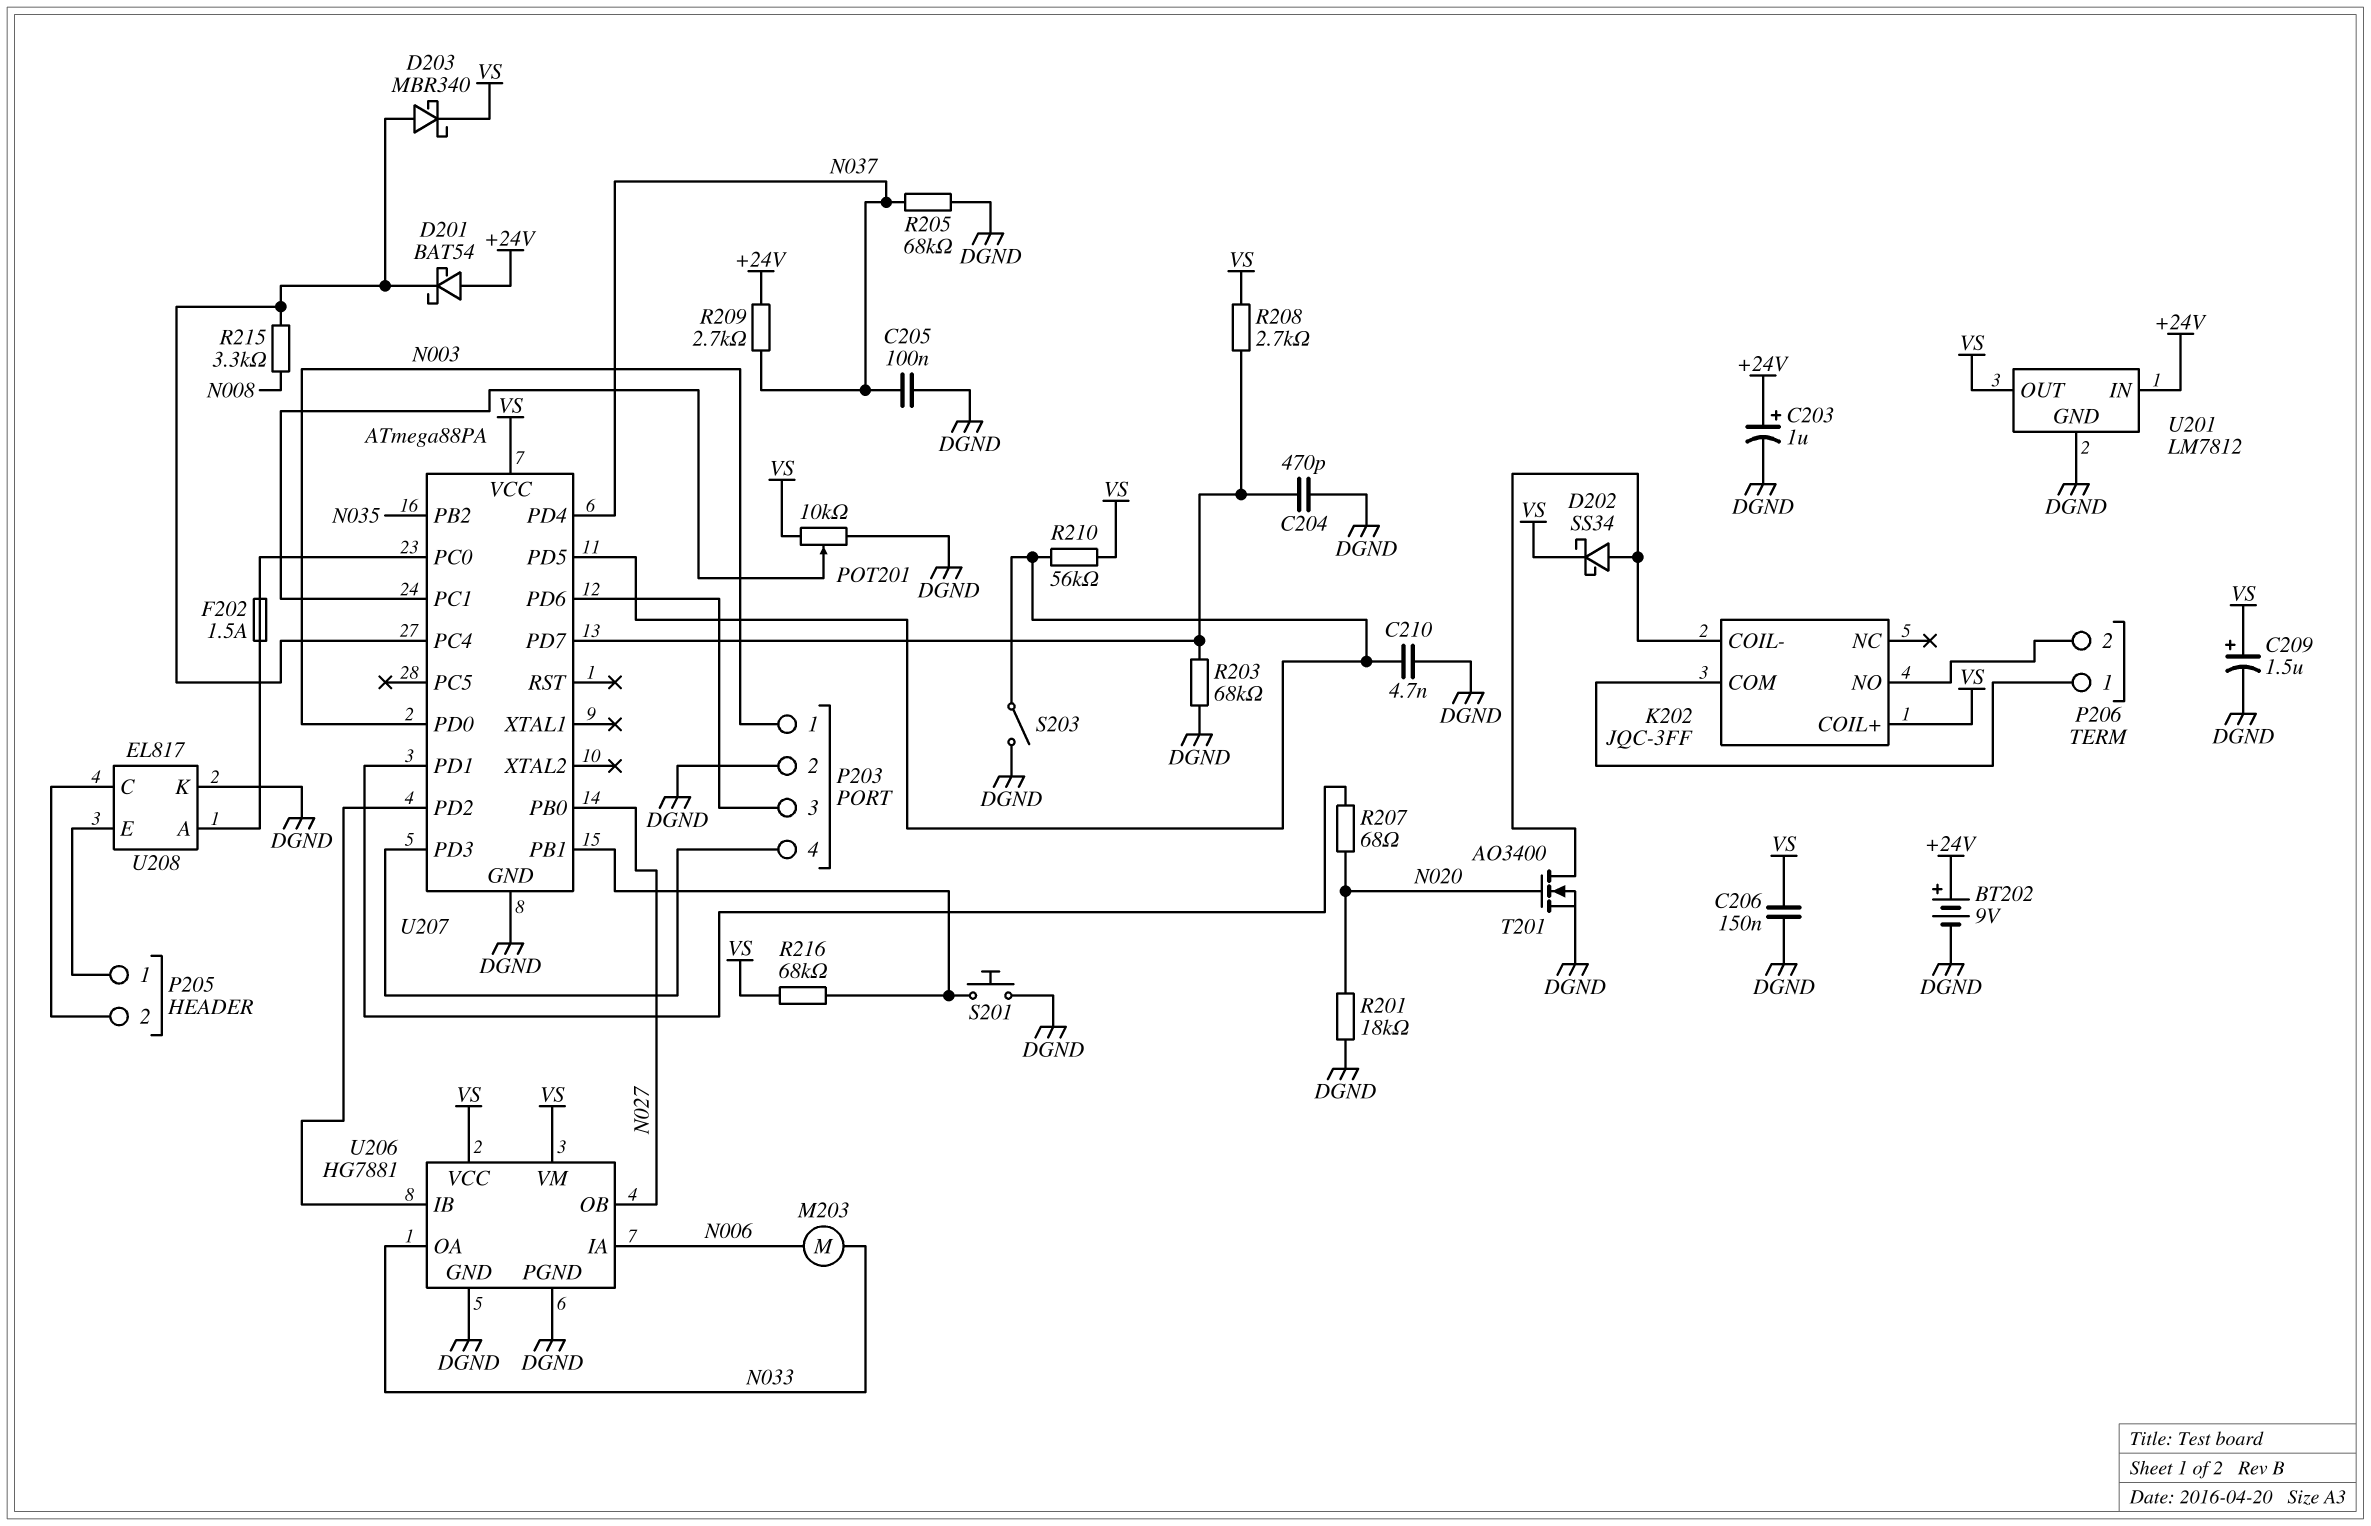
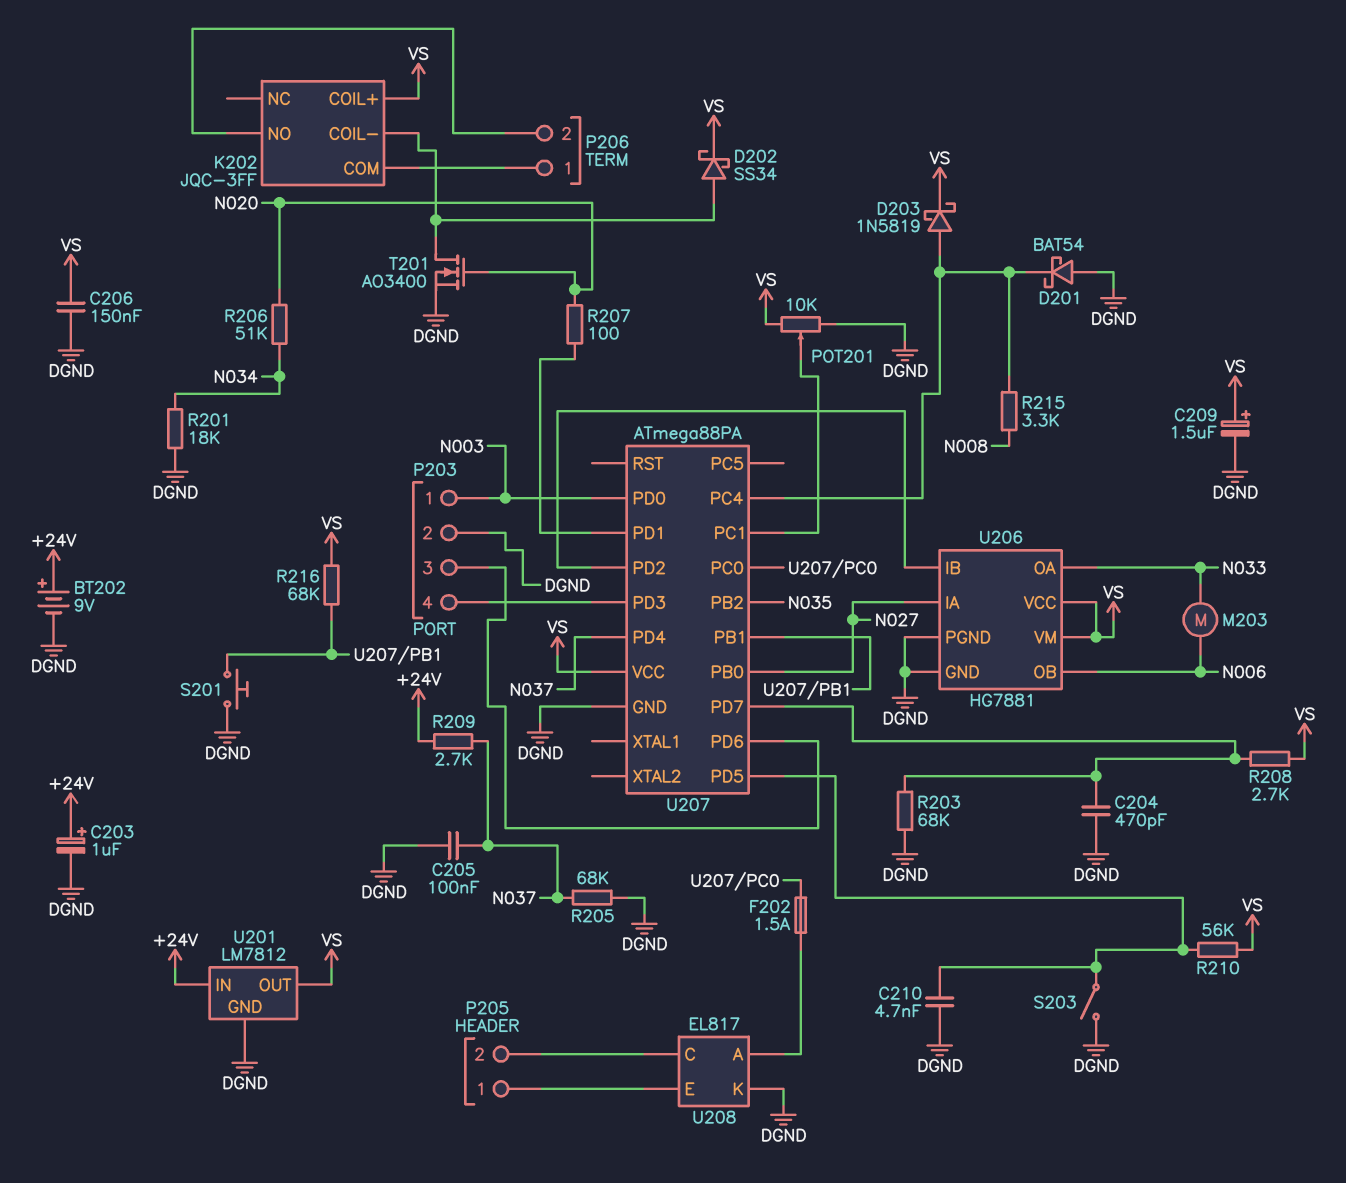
D201: schottky BAT54 (A +24V, K U207/PC4) -> schottky BAT54 (A DGND, K U207/PC4)
D203: schottky MBR340 (A U207/PC4, K VS) -> schottky 1N5819 (A U207/PC4, K VS)
R201: 18k (DGND, N020) -> 18k (DGND, N034)
R206: none -> 51k (N020, N034)
R207: 68 (N020, U207/PD1) -> 100 (N020, U207/PD1)
U206 pin IA: N006 -> N027
U206 pin OB: N027 -> N006

